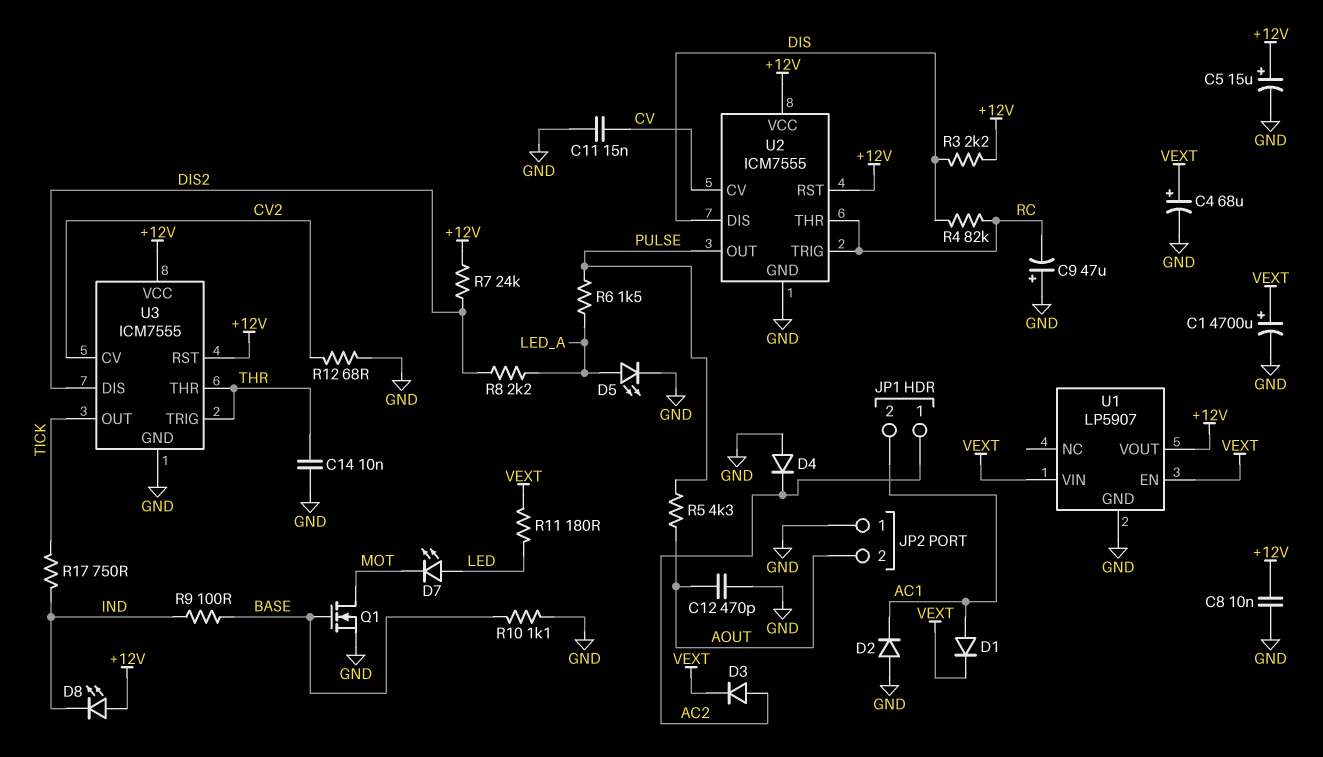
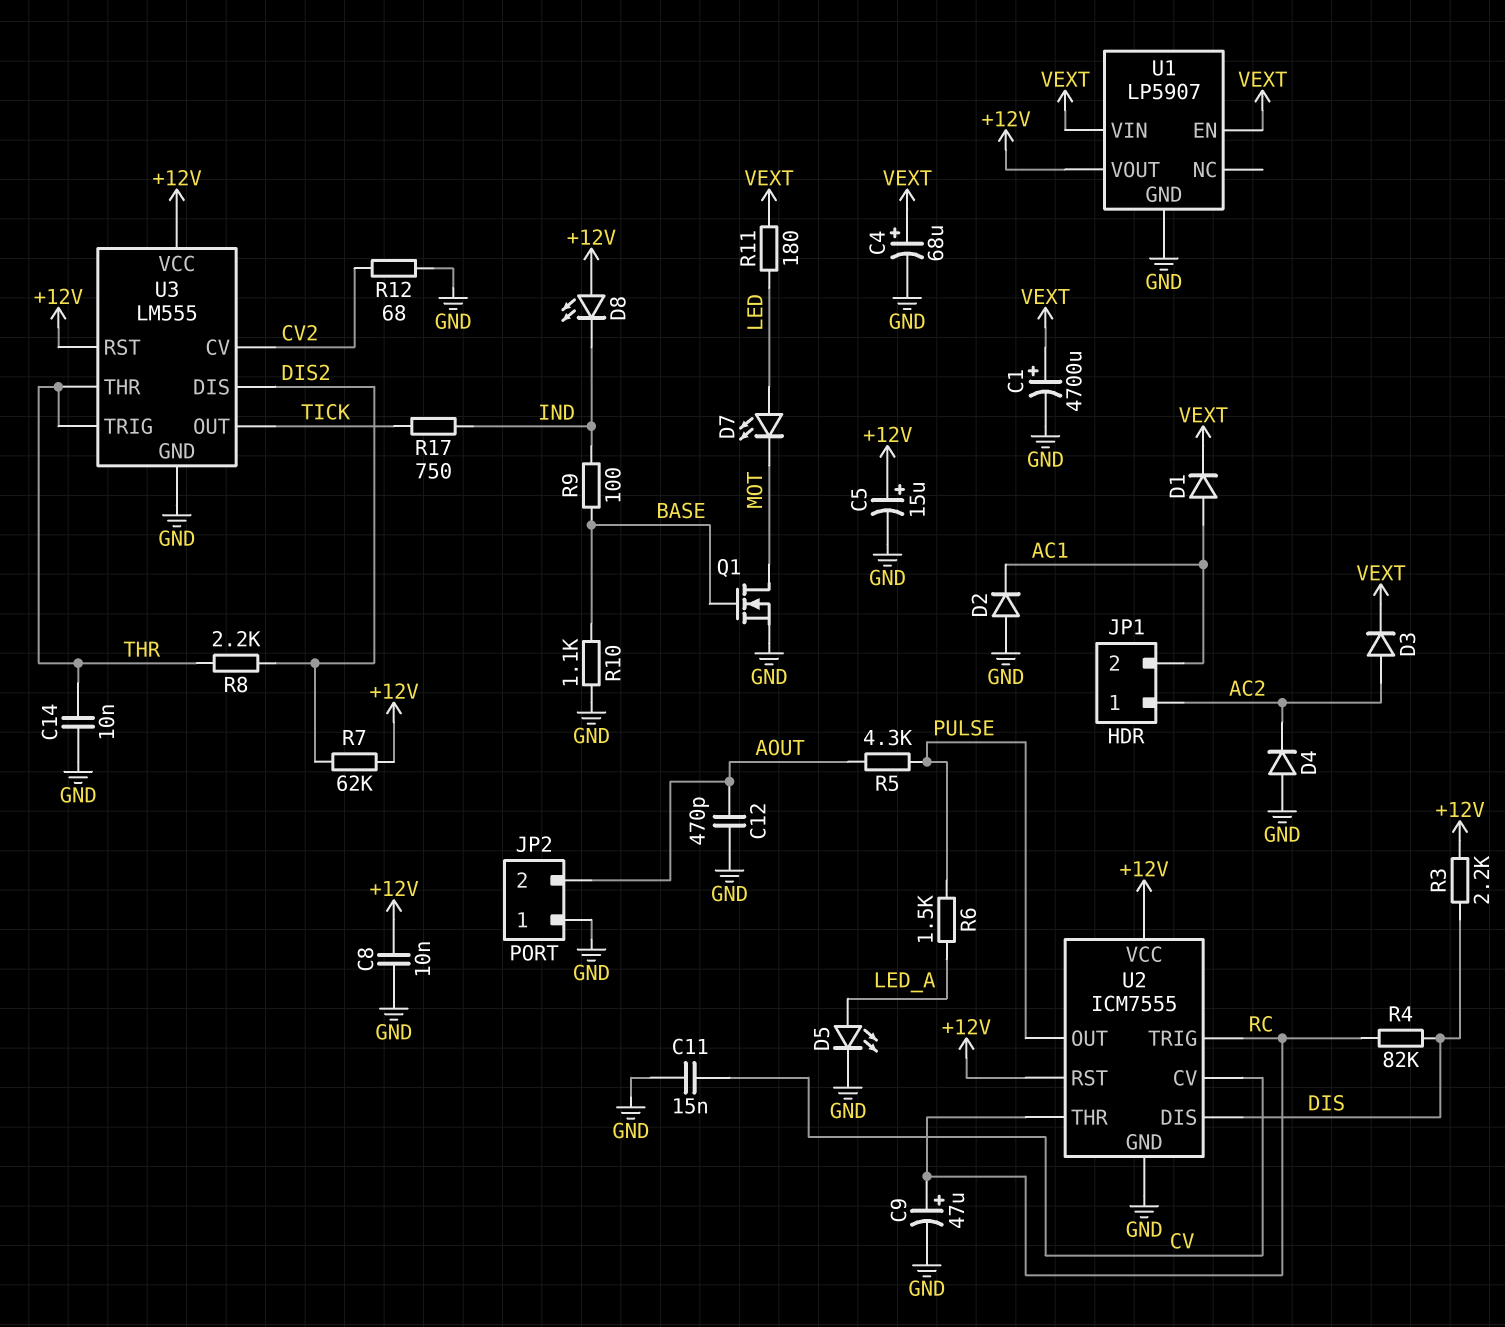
C9: 47uF (plus GND, minus RC) -> 47uF (plus RC, minus GND)
R7: 24k (+12V, DIS2) -> 62k (+12V, DIS2)
R8: 2.2k (DIS2, LED_A) -> 2.2k (DIS2, THR)
U3: ICM7555 -> LM555

